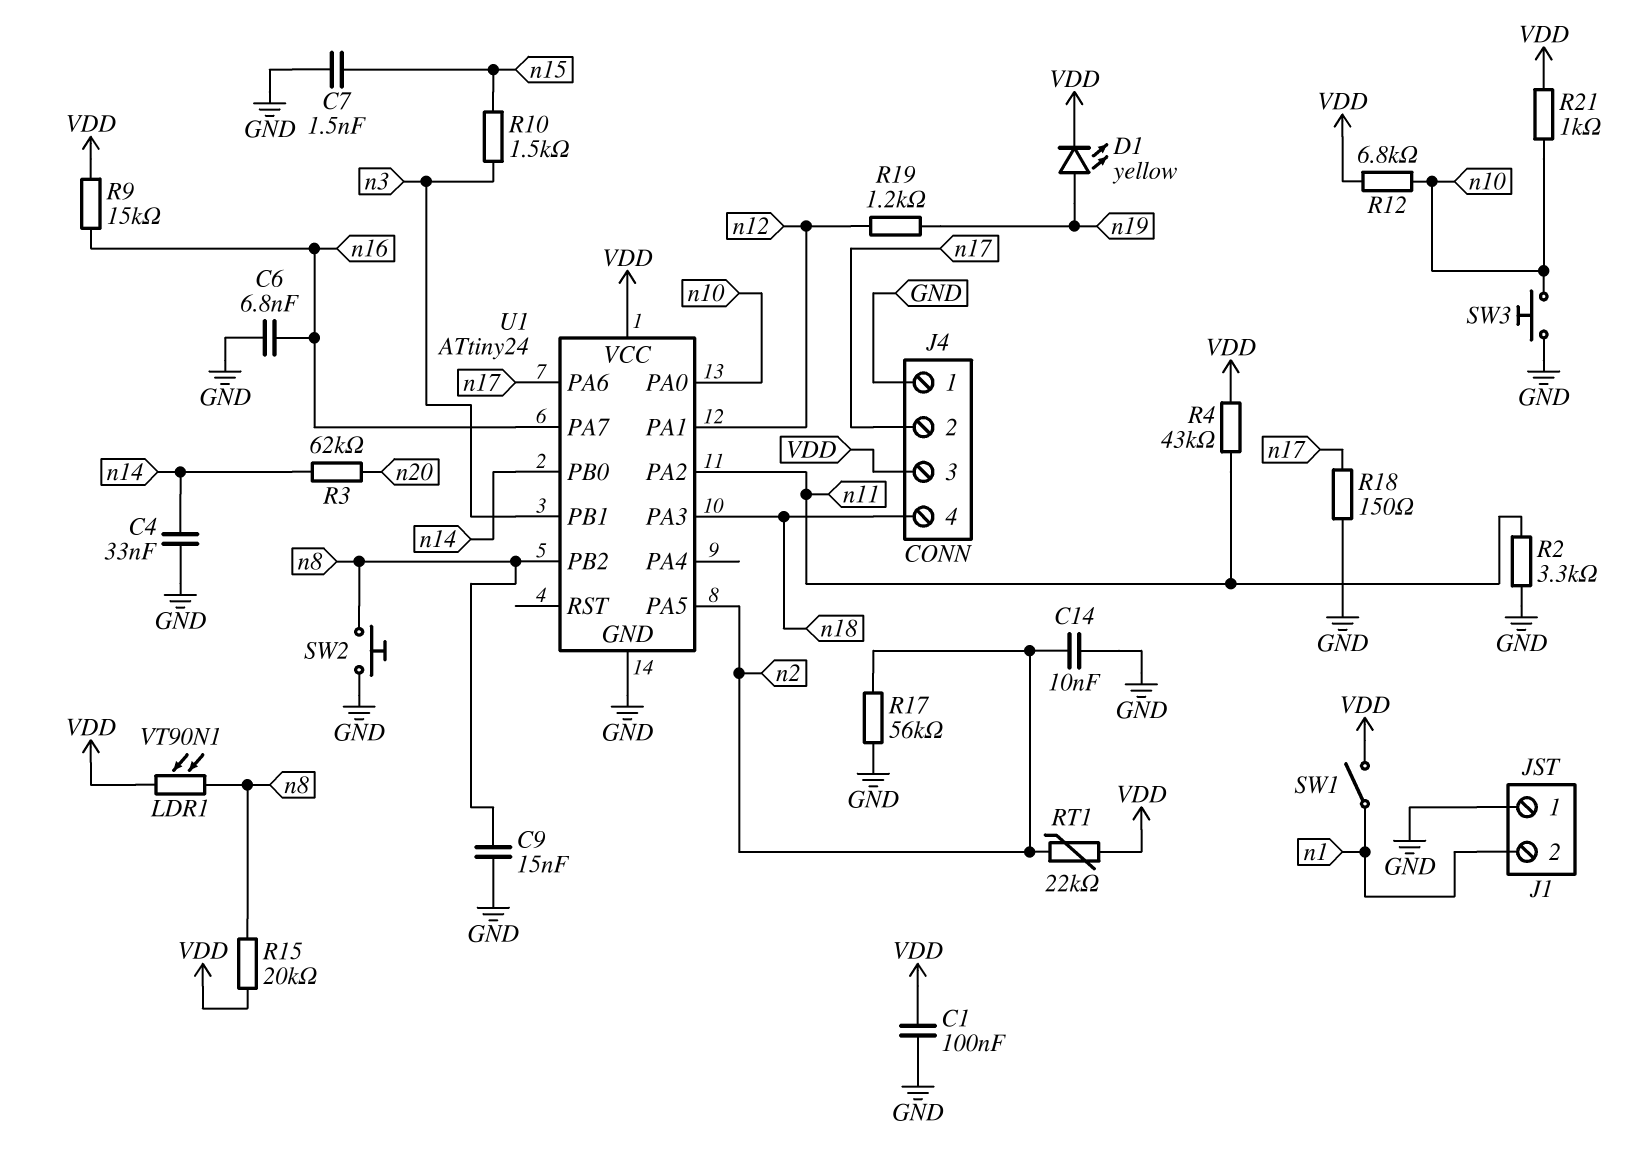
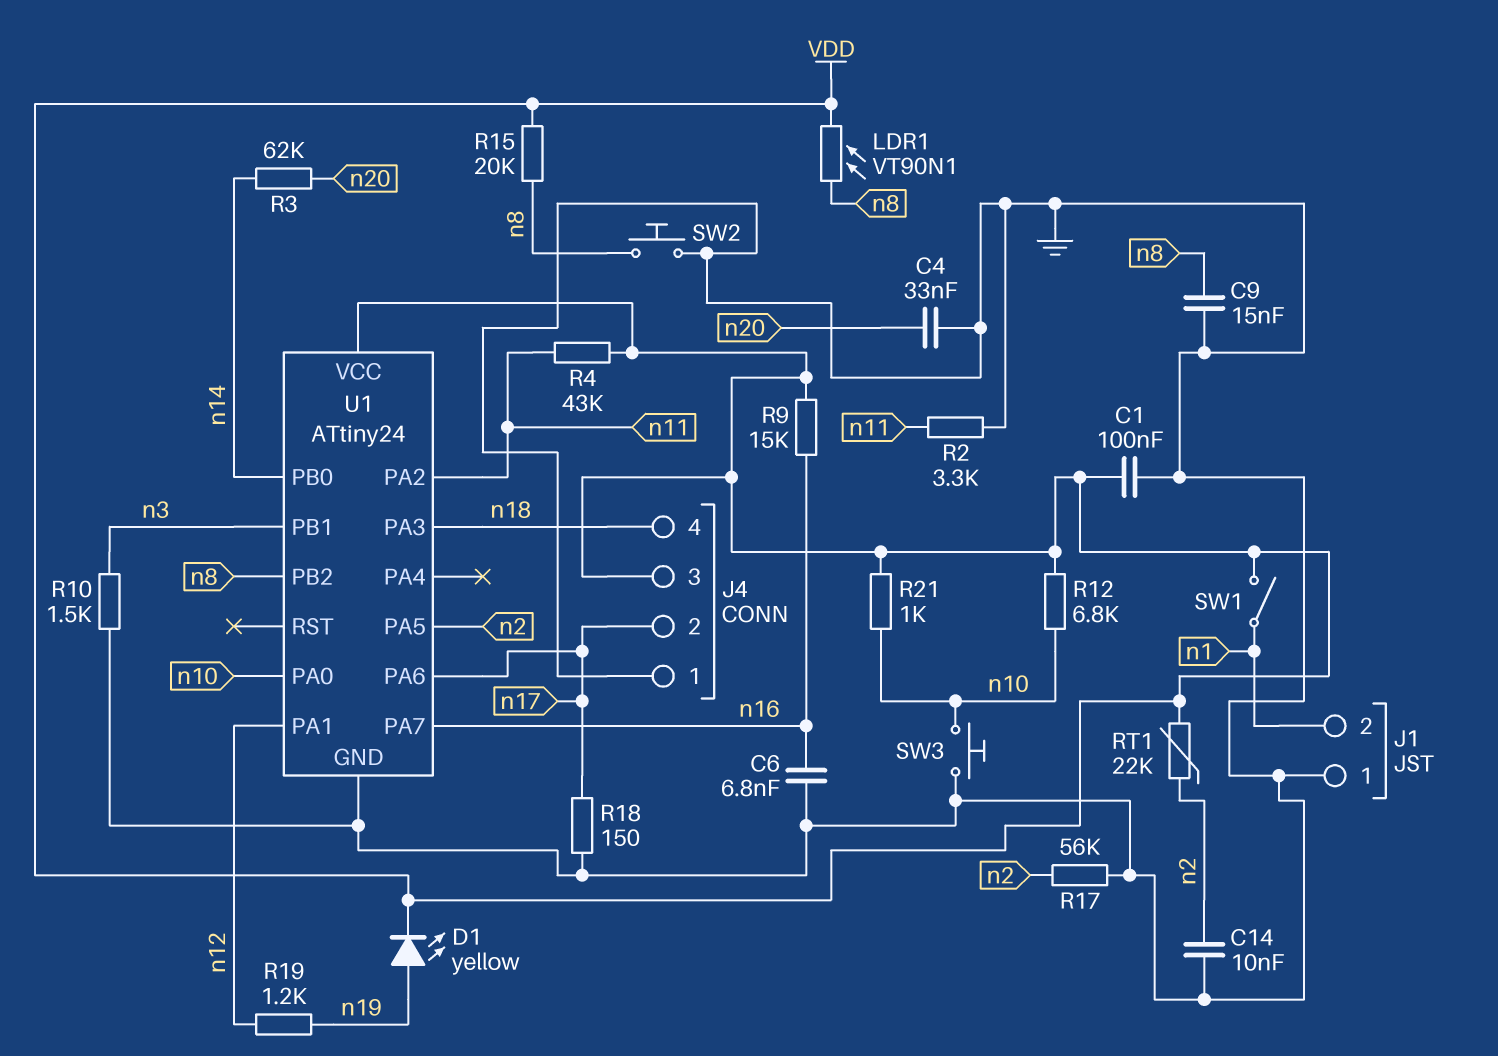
C4: 33nF (GND, n14) -> 33nF (GND, n20)
C7: 1.5nF (GND, n15) -> none
R10: 1.5k (n3, n15) -> 1.5k (GND, n3)

